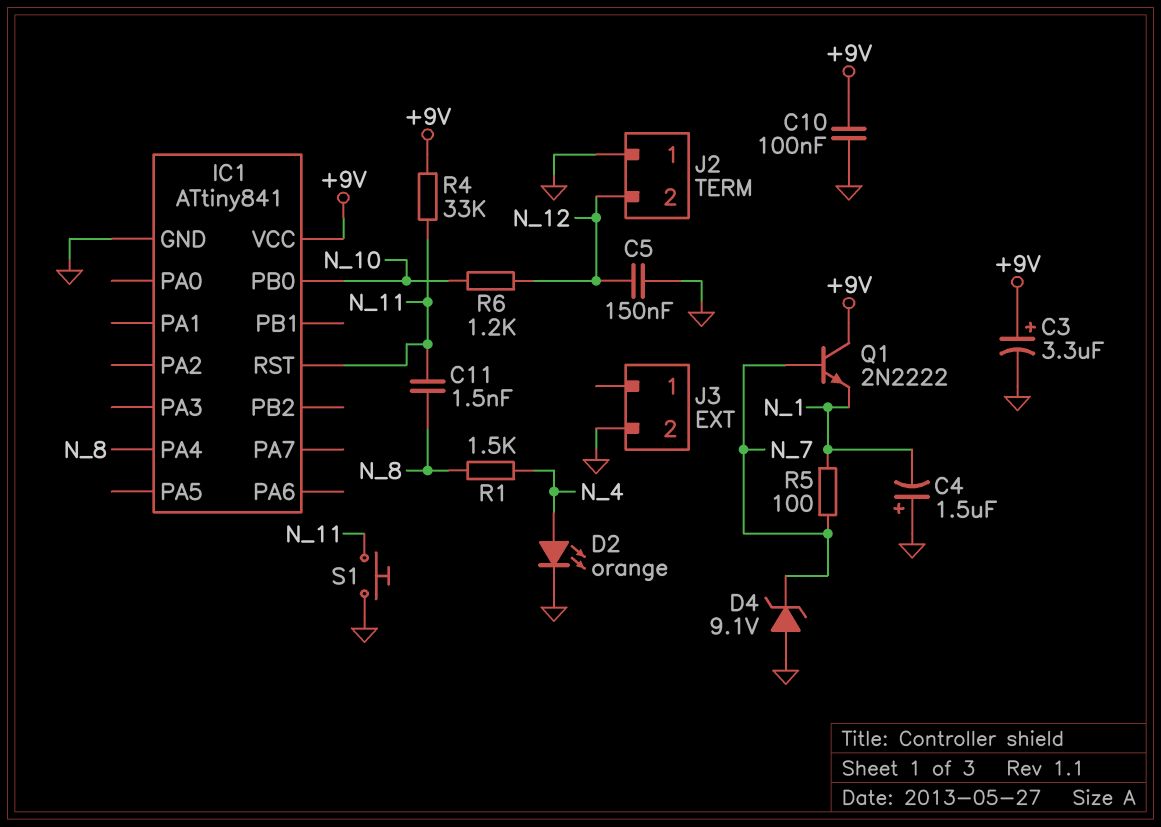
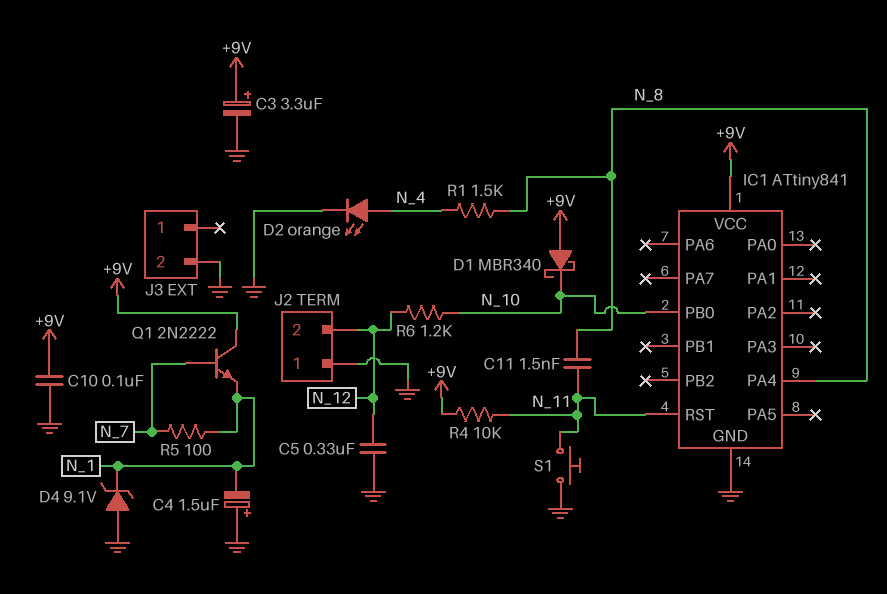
C5: 150nF (GND, N_12) -> 330nF (GND, N_12)
D1: none -> schottky MBR340 (A +9V, K N_10)
D4: zener 9.1V (A GND, K N_7) -> zener 9.1V (A GND, K N_1)
R4: 33k (+9V, N_11) -> 10k (+9V, N_11)

